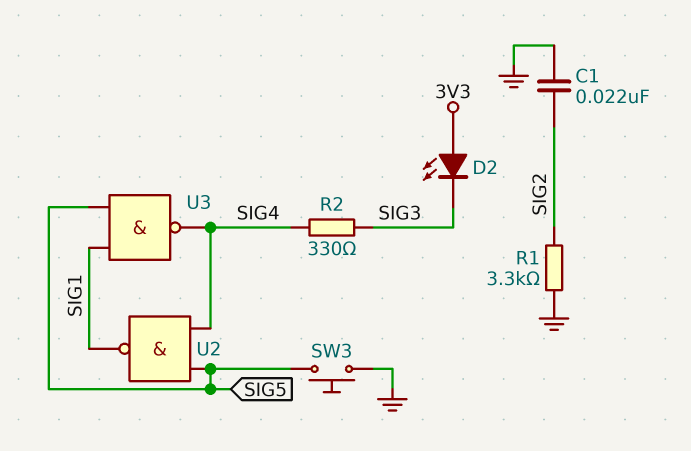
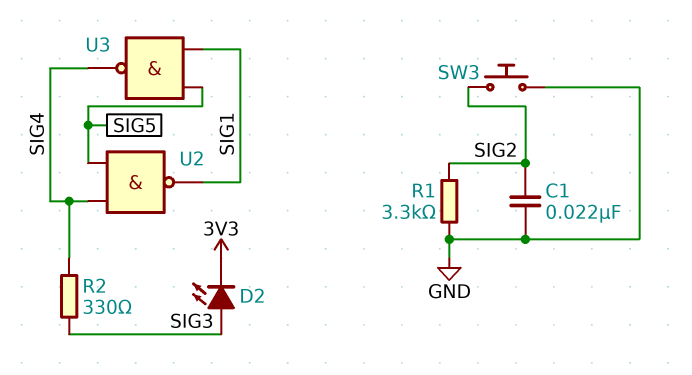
D2: LED (A 3V3, K SIG3) -> LED (A SIG3, K 3V3)
SW3: button (GND, SIG5) -> button (GND, SIG2)

